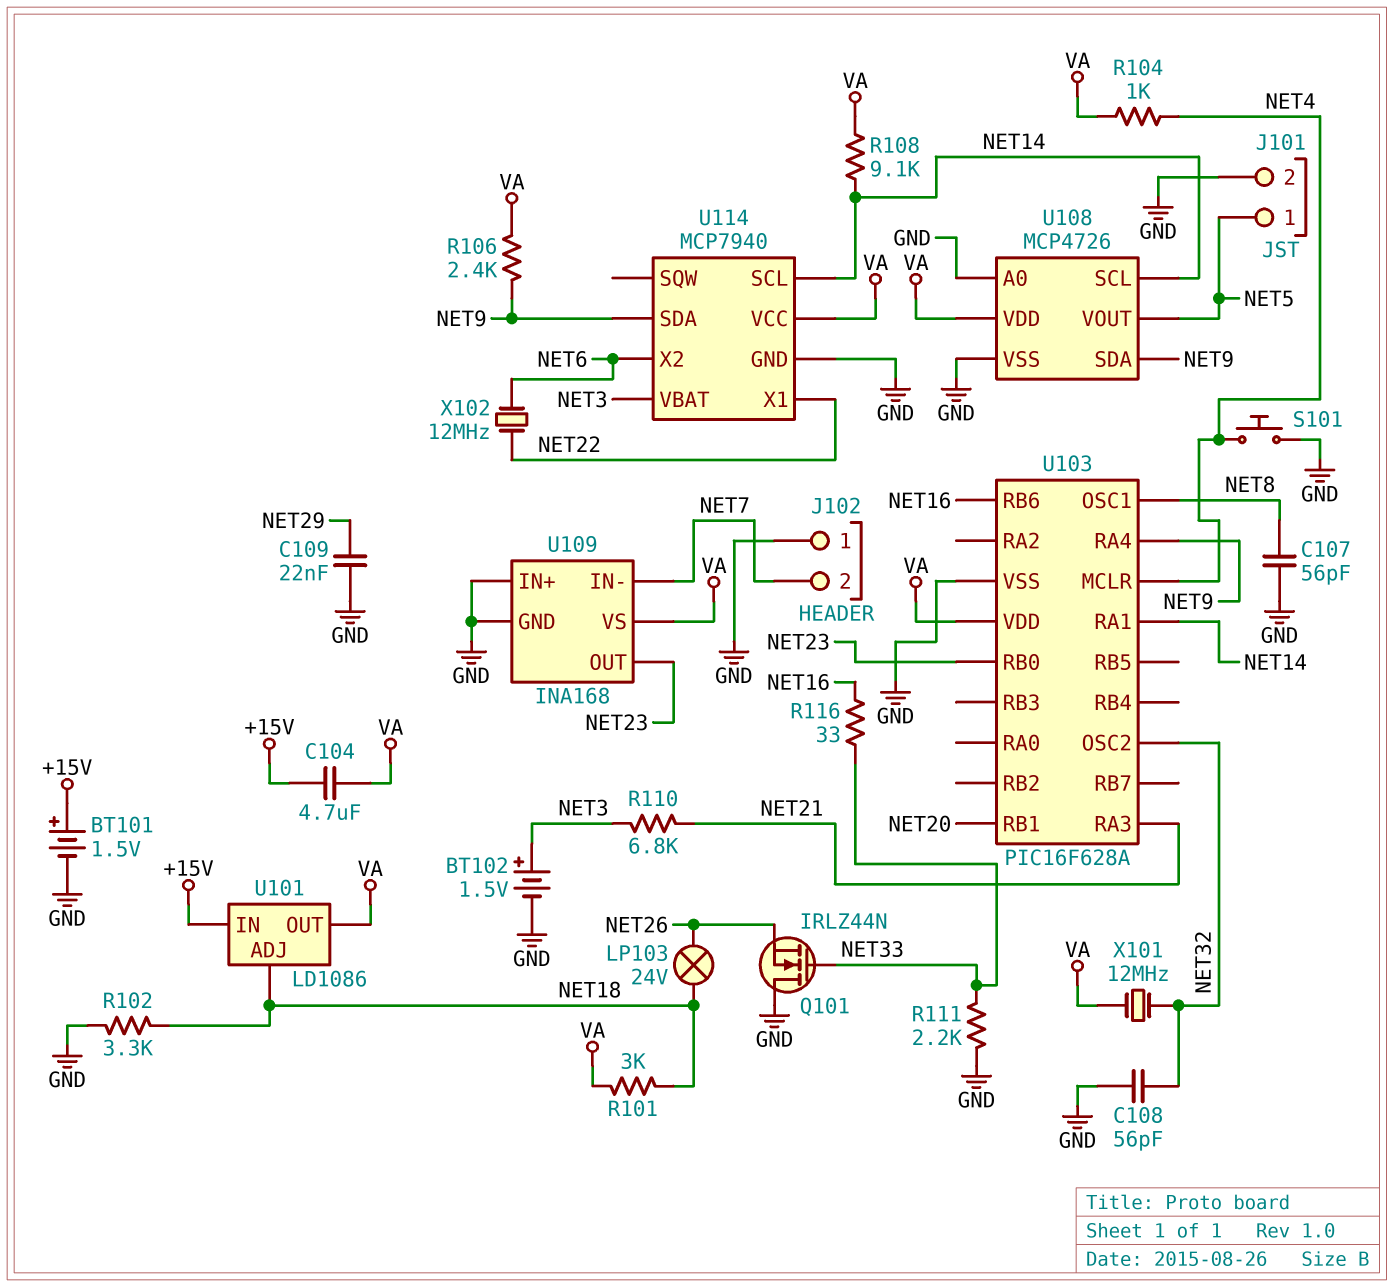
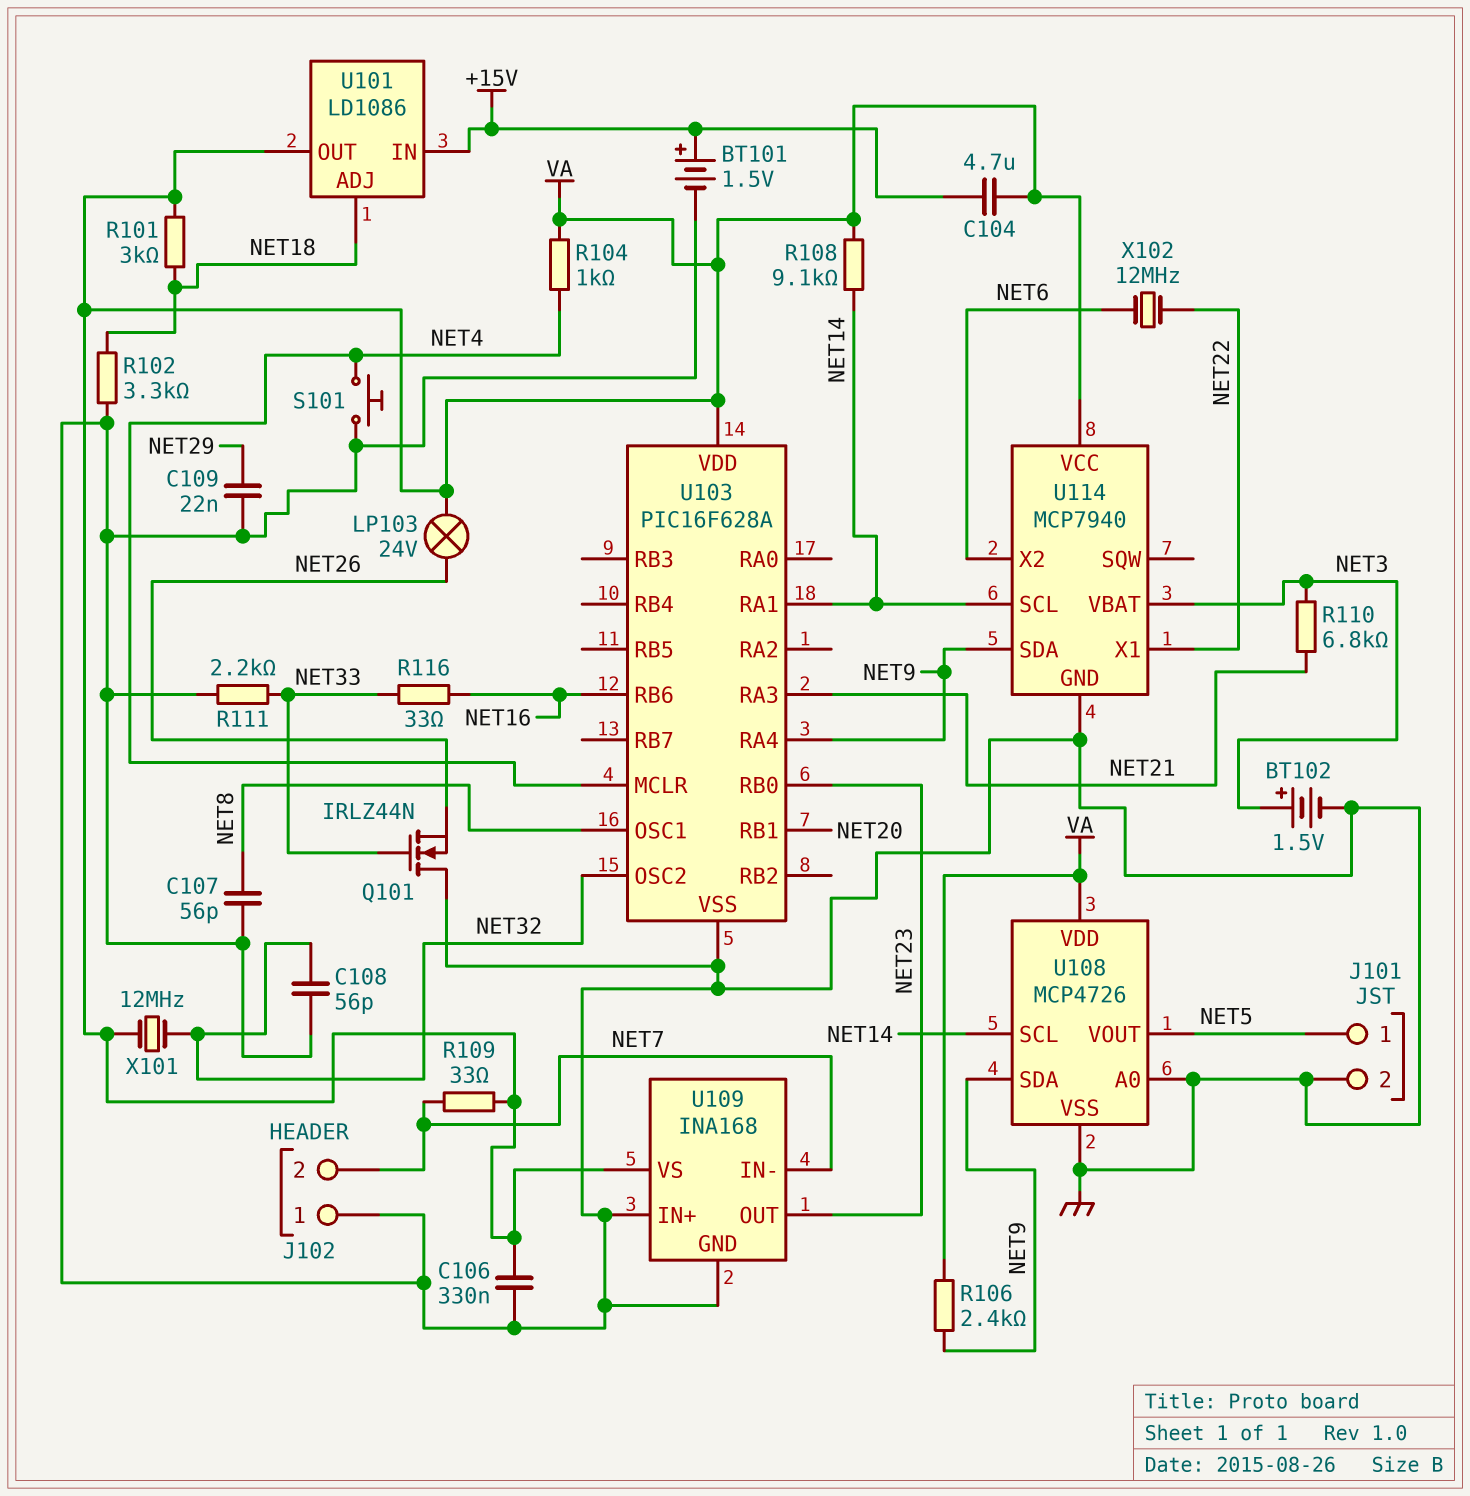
C106: none -> 330nF (GND, VA)
LP103: lamp 24V (NET18, NET26) -> lamp 24V (NET26, VA)
R109: none -> 33 (NET7, VA)

